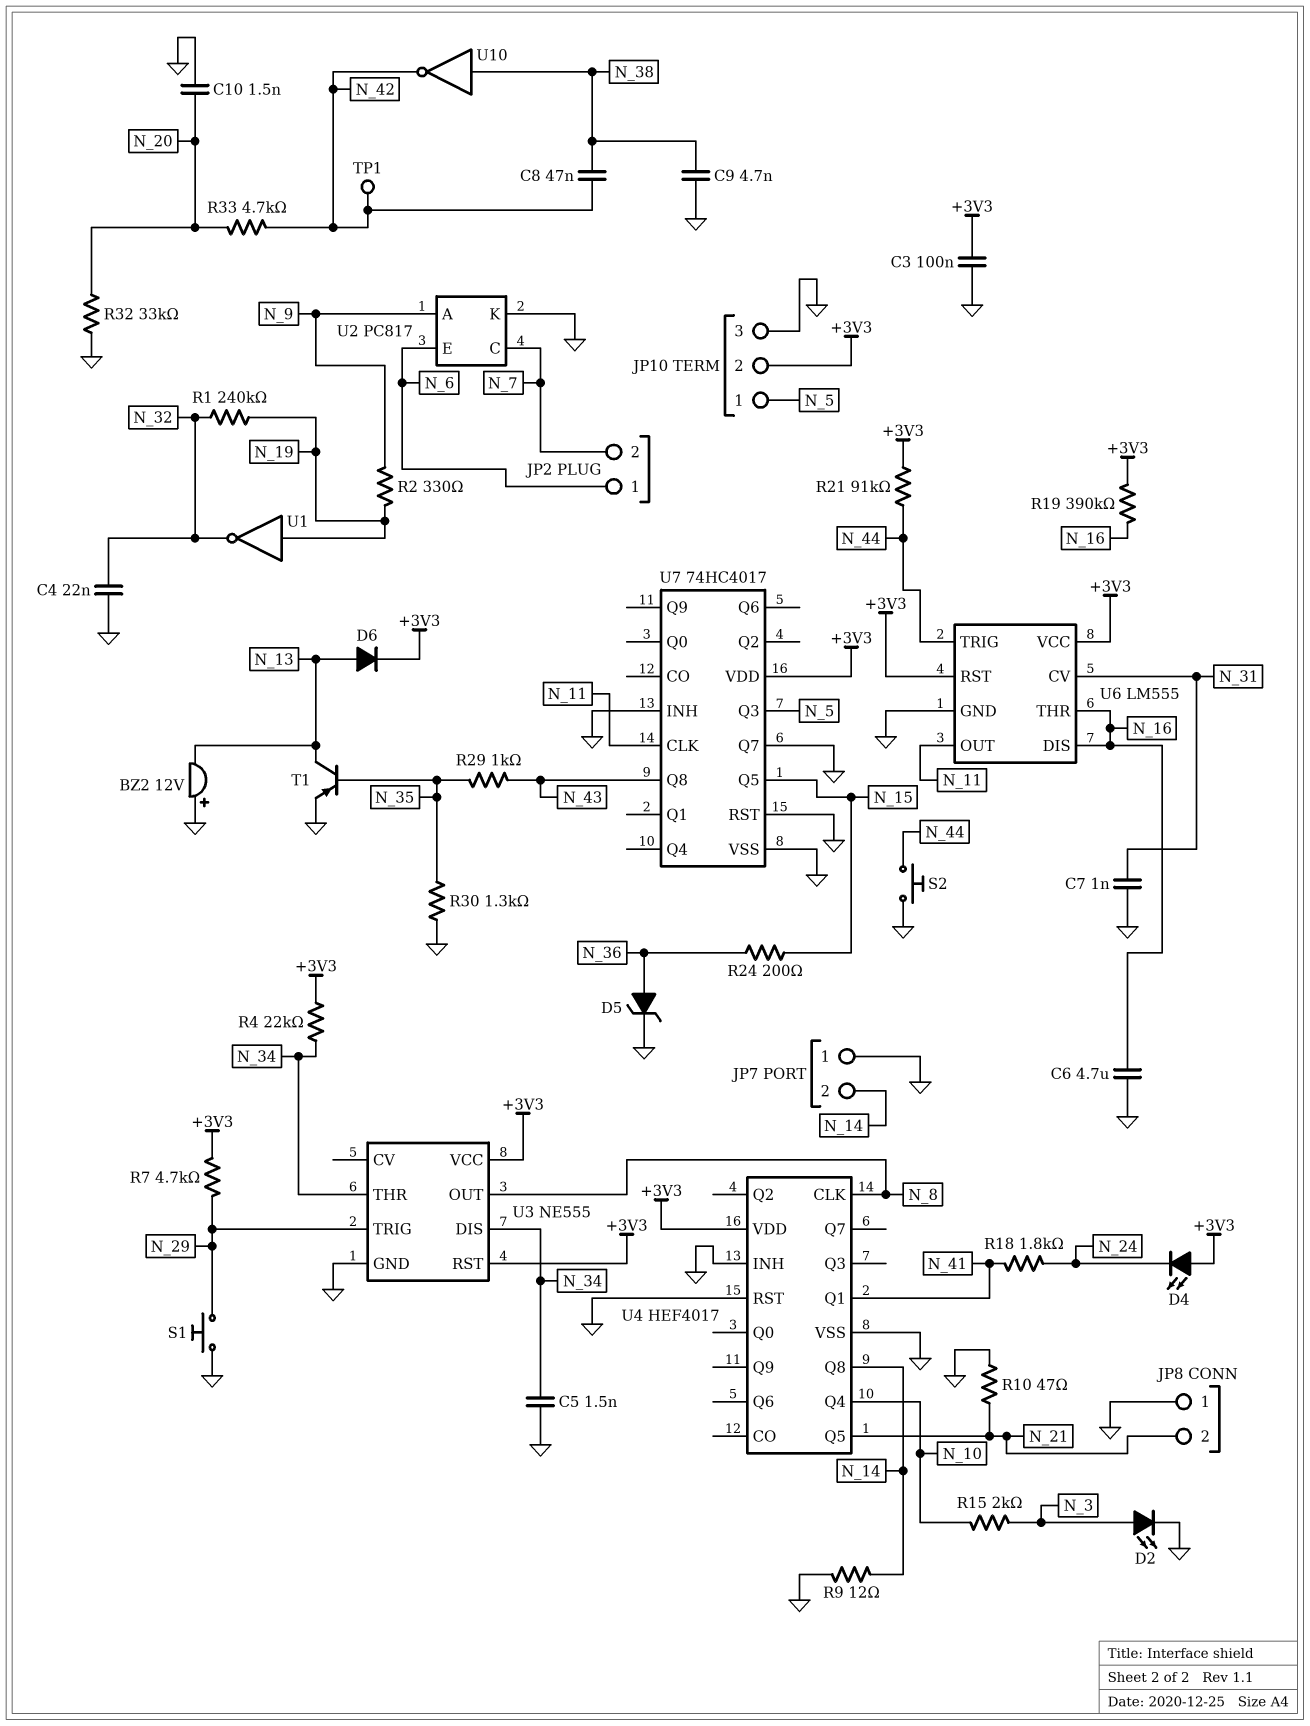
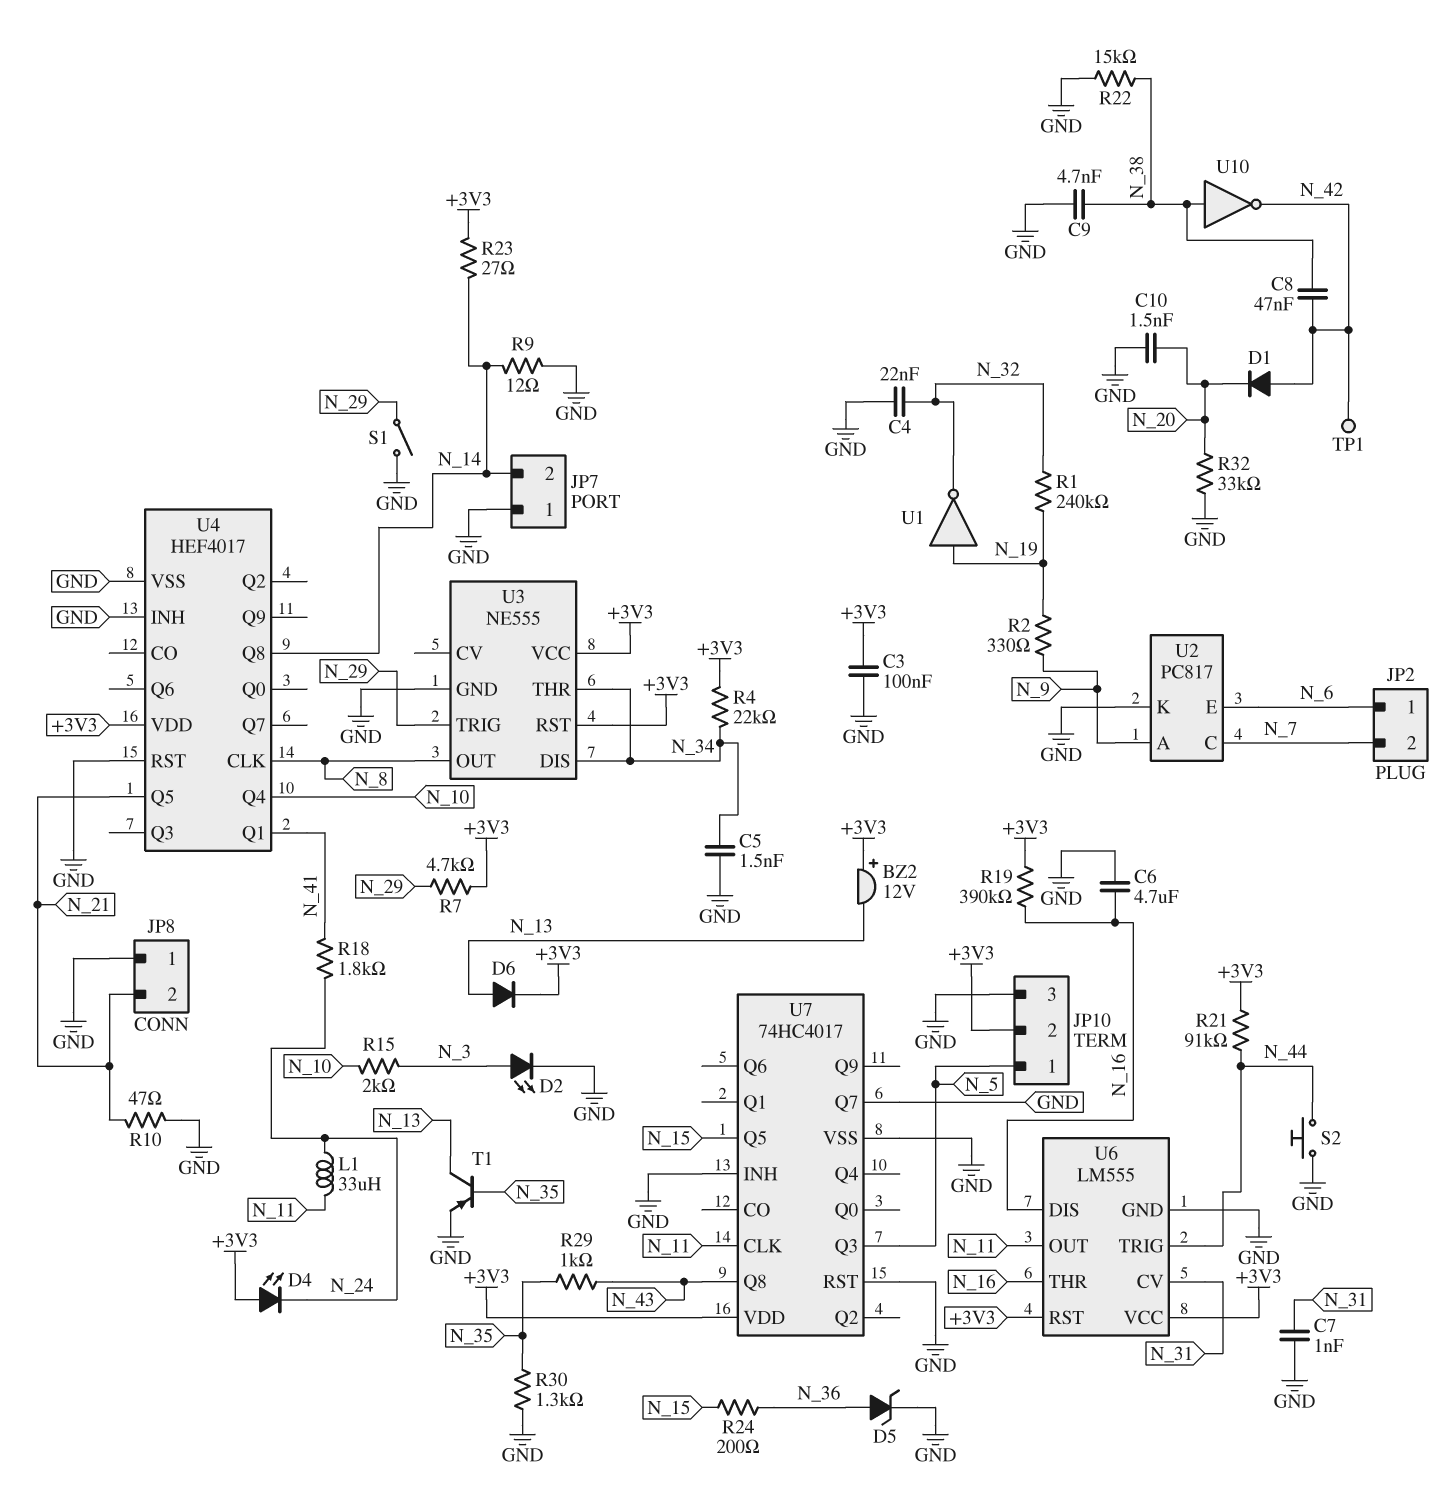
BZ2: buzzer 12V (plus GND, minus N_13) -> buzzer 12V (plus +3V3, minus N_13)
D1: none -> diode (A N_42, K N_20)
L1: none -> 33uH (N_11, N_24)
R22: none -> 15k (GND, N_38)
R23: none -> 27 (+3V3, N_14)
R33: 4.7k (N_20, N_42) -> none
S1: button (GND, N_29) -> switch (GND, N_29)

